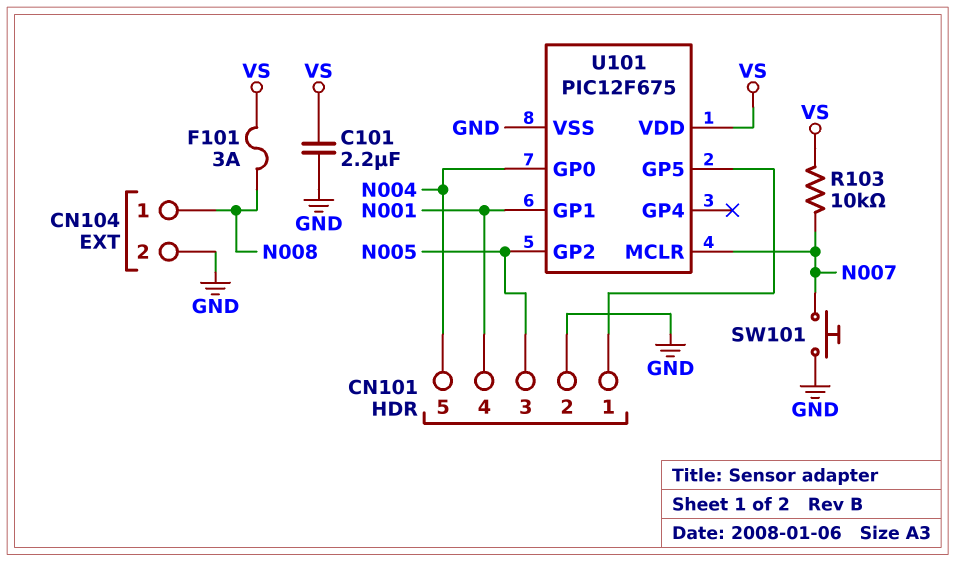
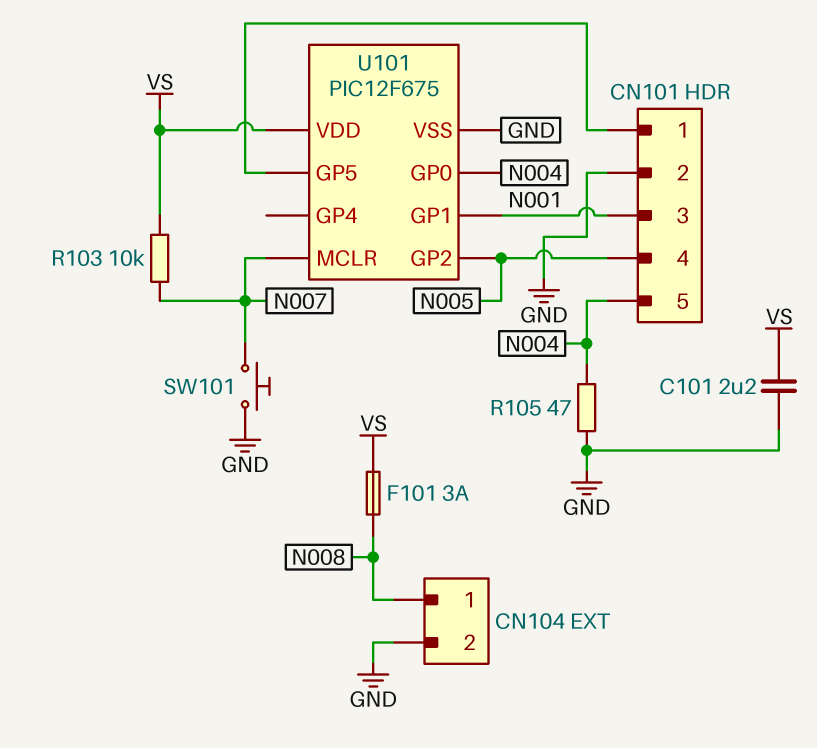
CN101 pin 3: N005 -> N001
CN101 pin 4: N001 -> N005
R105: none -> 47 (GND, N004)

